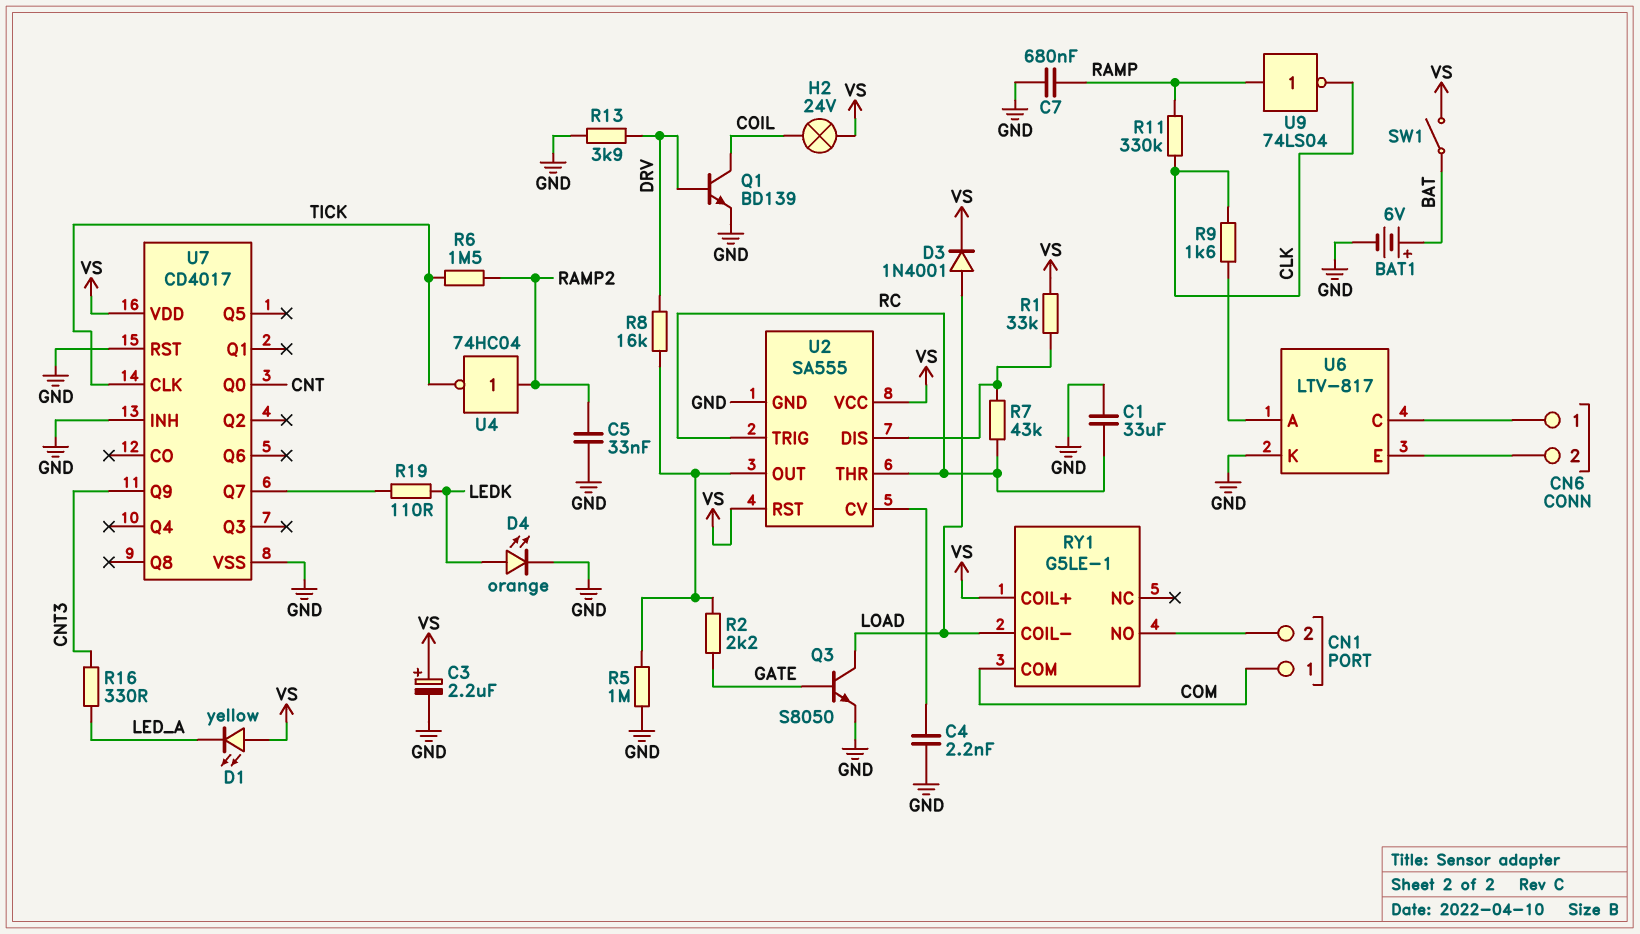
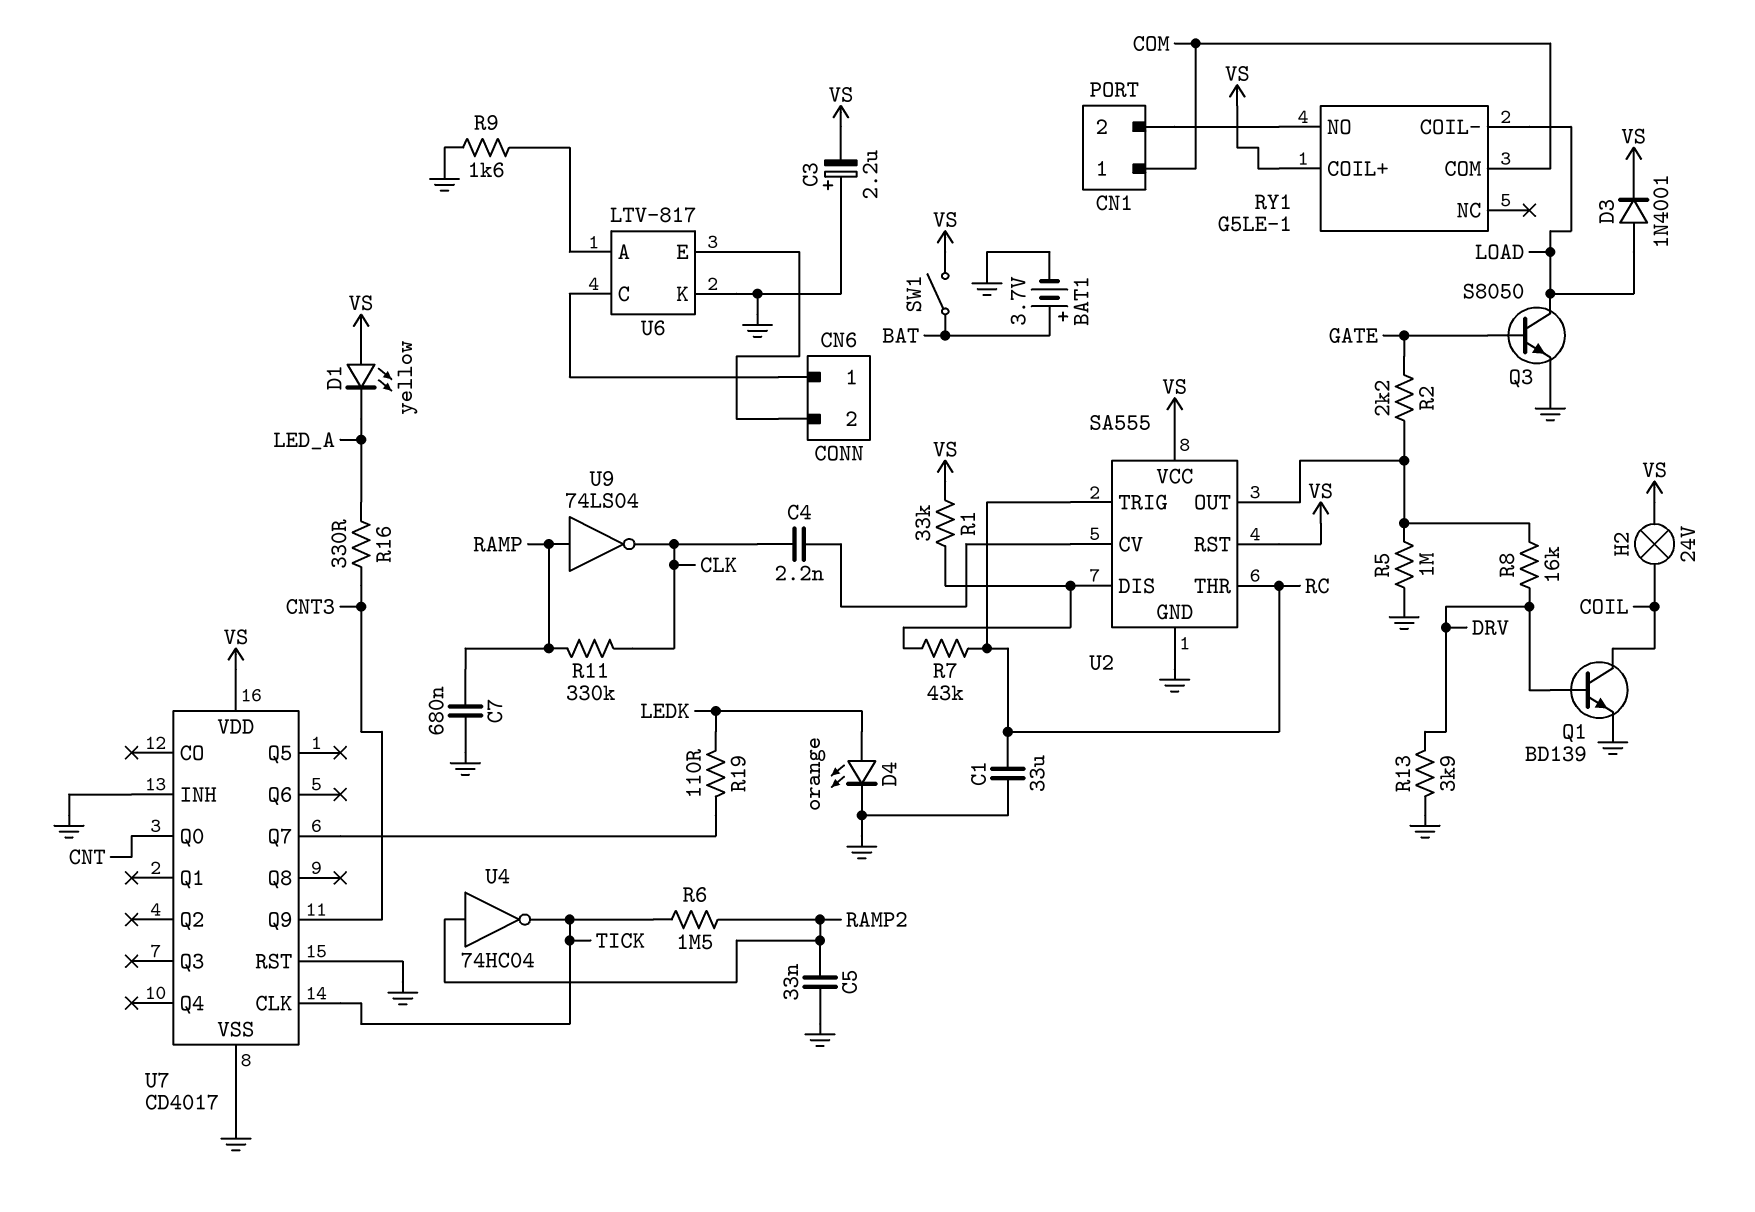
BAT1: 6V (plus BAT, minus GND) -> 3.7V (plus BAT, minus GND)
C3: 2.2uF (plus VS, minus GND) -> 2.2uF (plus GND, minus VS)
C4: 2.2nF (GND, U2/CV) -> 2.2nF (CLK, U2/CV)
R9: 1.6k (CLK, U6/A) -> 1.6k (GND, U6/A)

